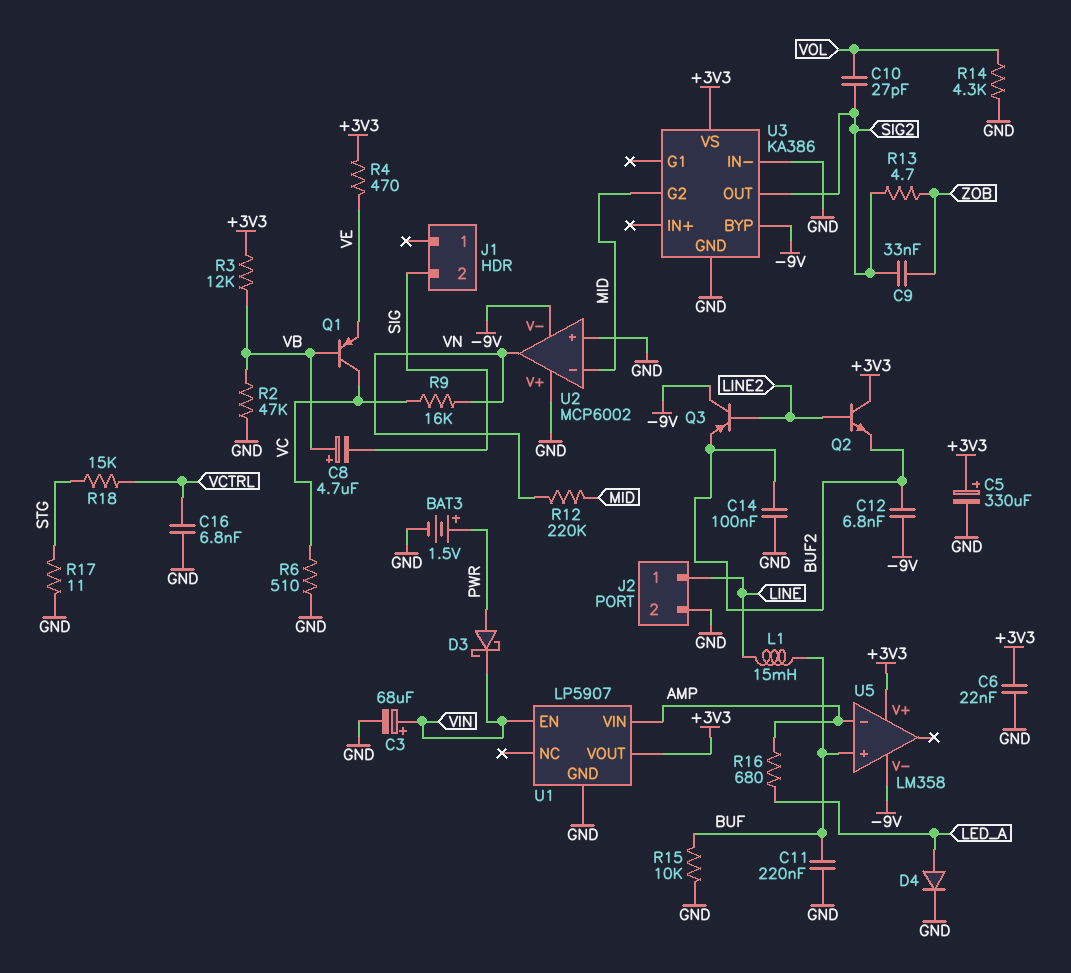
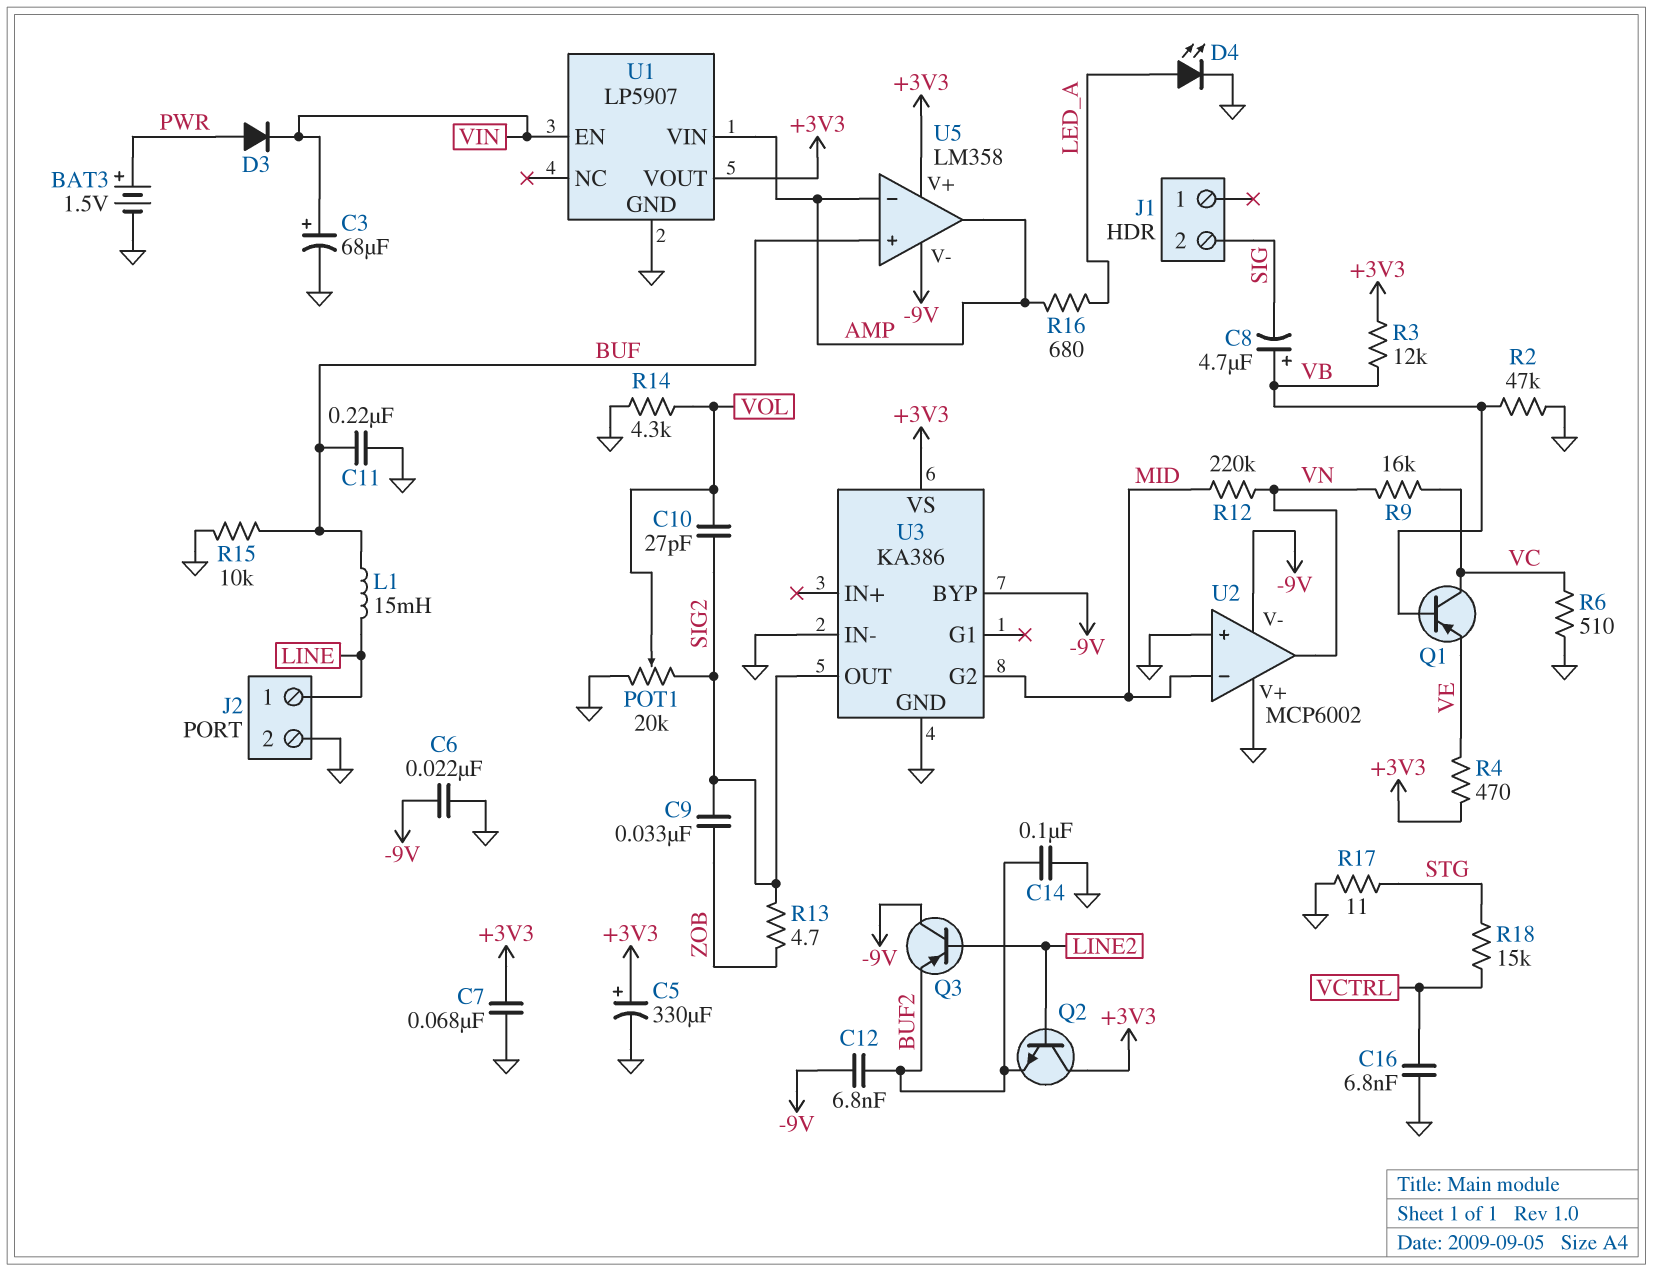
C6: 22nF (+3V3, GND) -> 22nF (-9V, GND)
C7: none -> 68nF (+3V3, GND)
D3: schottky (A PWR, K VIN) -> diode (A PWR, K VIN)
D4: diode (A LED_A, K GND) -> LED (A LED_A, K GND)
POT1: none -> 20k (GND, SIG2, wiper VOL)
U5 pin out: none -> AMP

